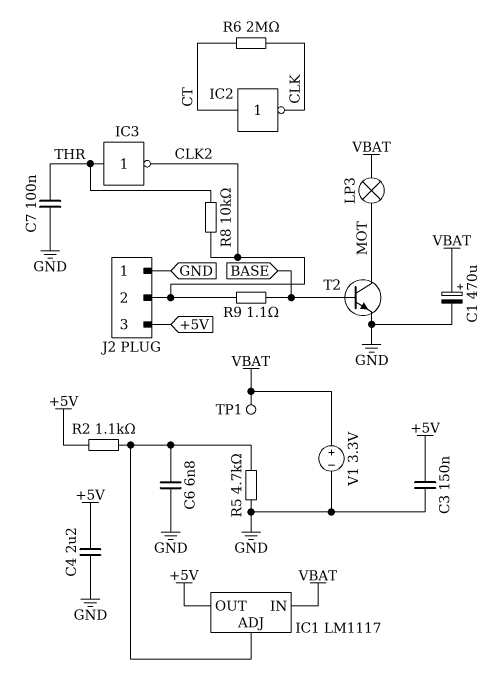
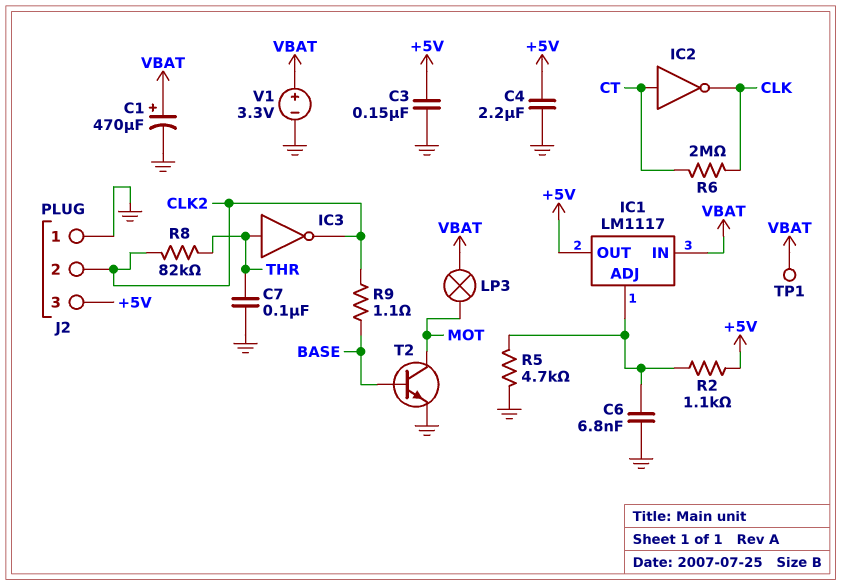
R8: 10k (CLK2, THR) -> 82k (CLK2, THR)

